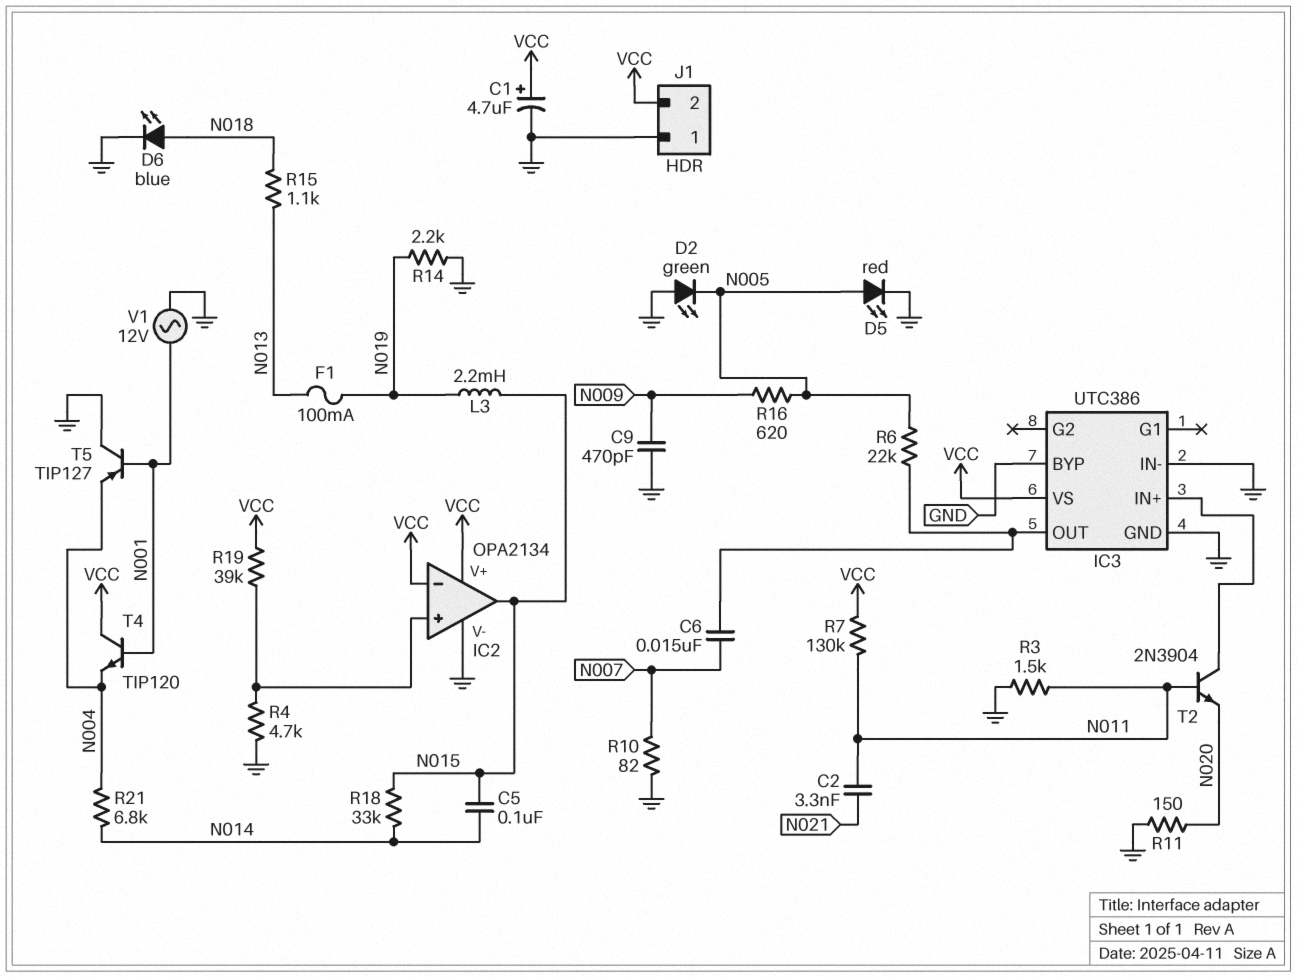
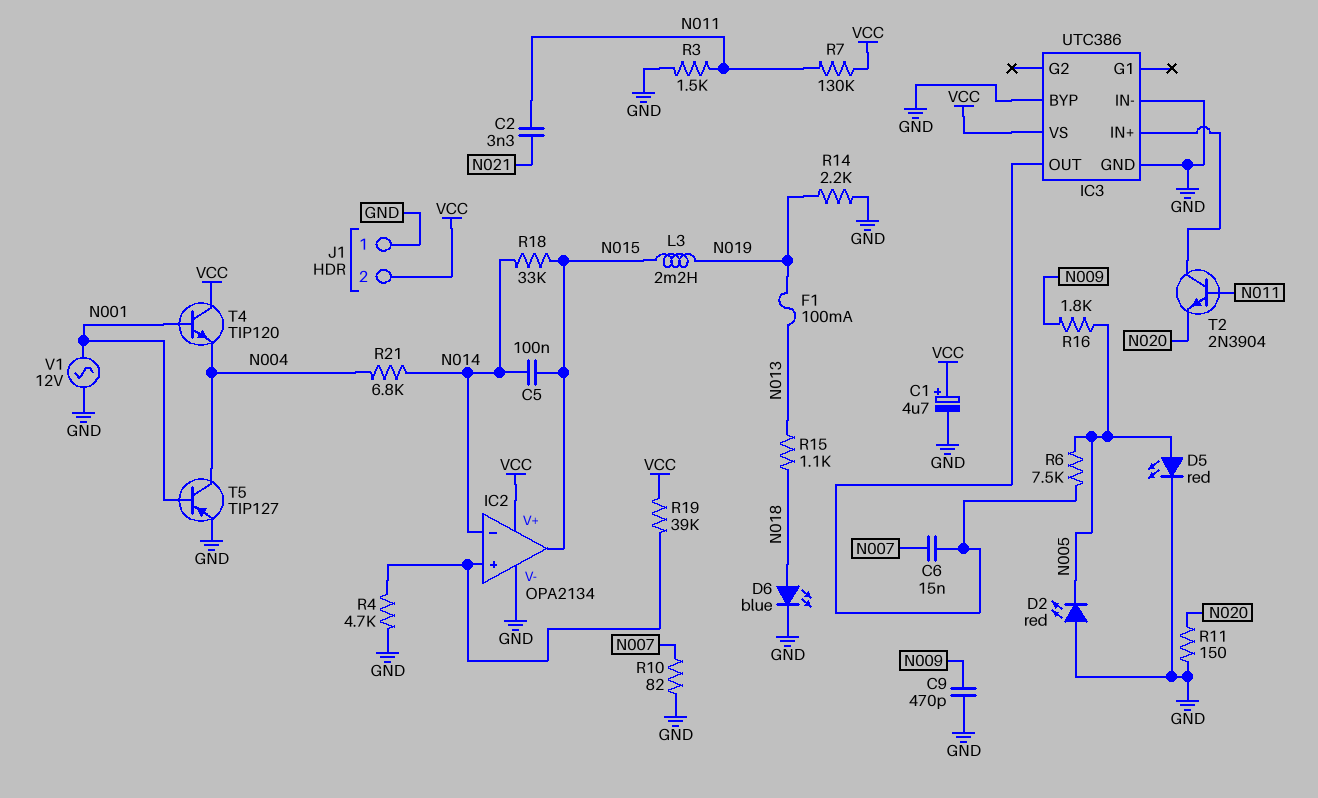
D2: LED green (A GND, K N005) -> LED red (A GND, K N005)
IC2 pin in-: VCC -> N014
R6: 22k (IC3/OUT, N005) -> 7.5k (IC3/OUT, N005)
R16: 620 (N005, N009) -> 1.8k (N005, N009)
T5: PNP TIP127 (B N001, C GND, E N004) -> PNP TIP127 (B N001, C N004, E GND)

